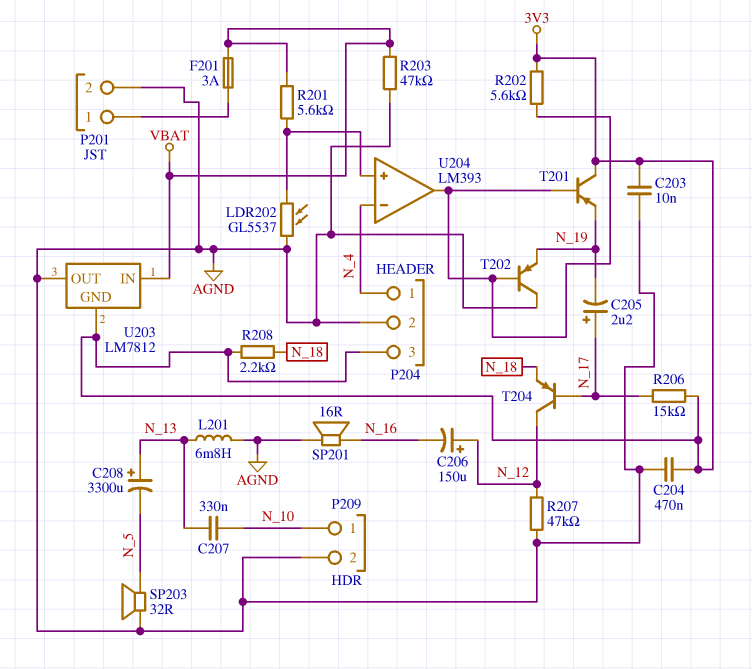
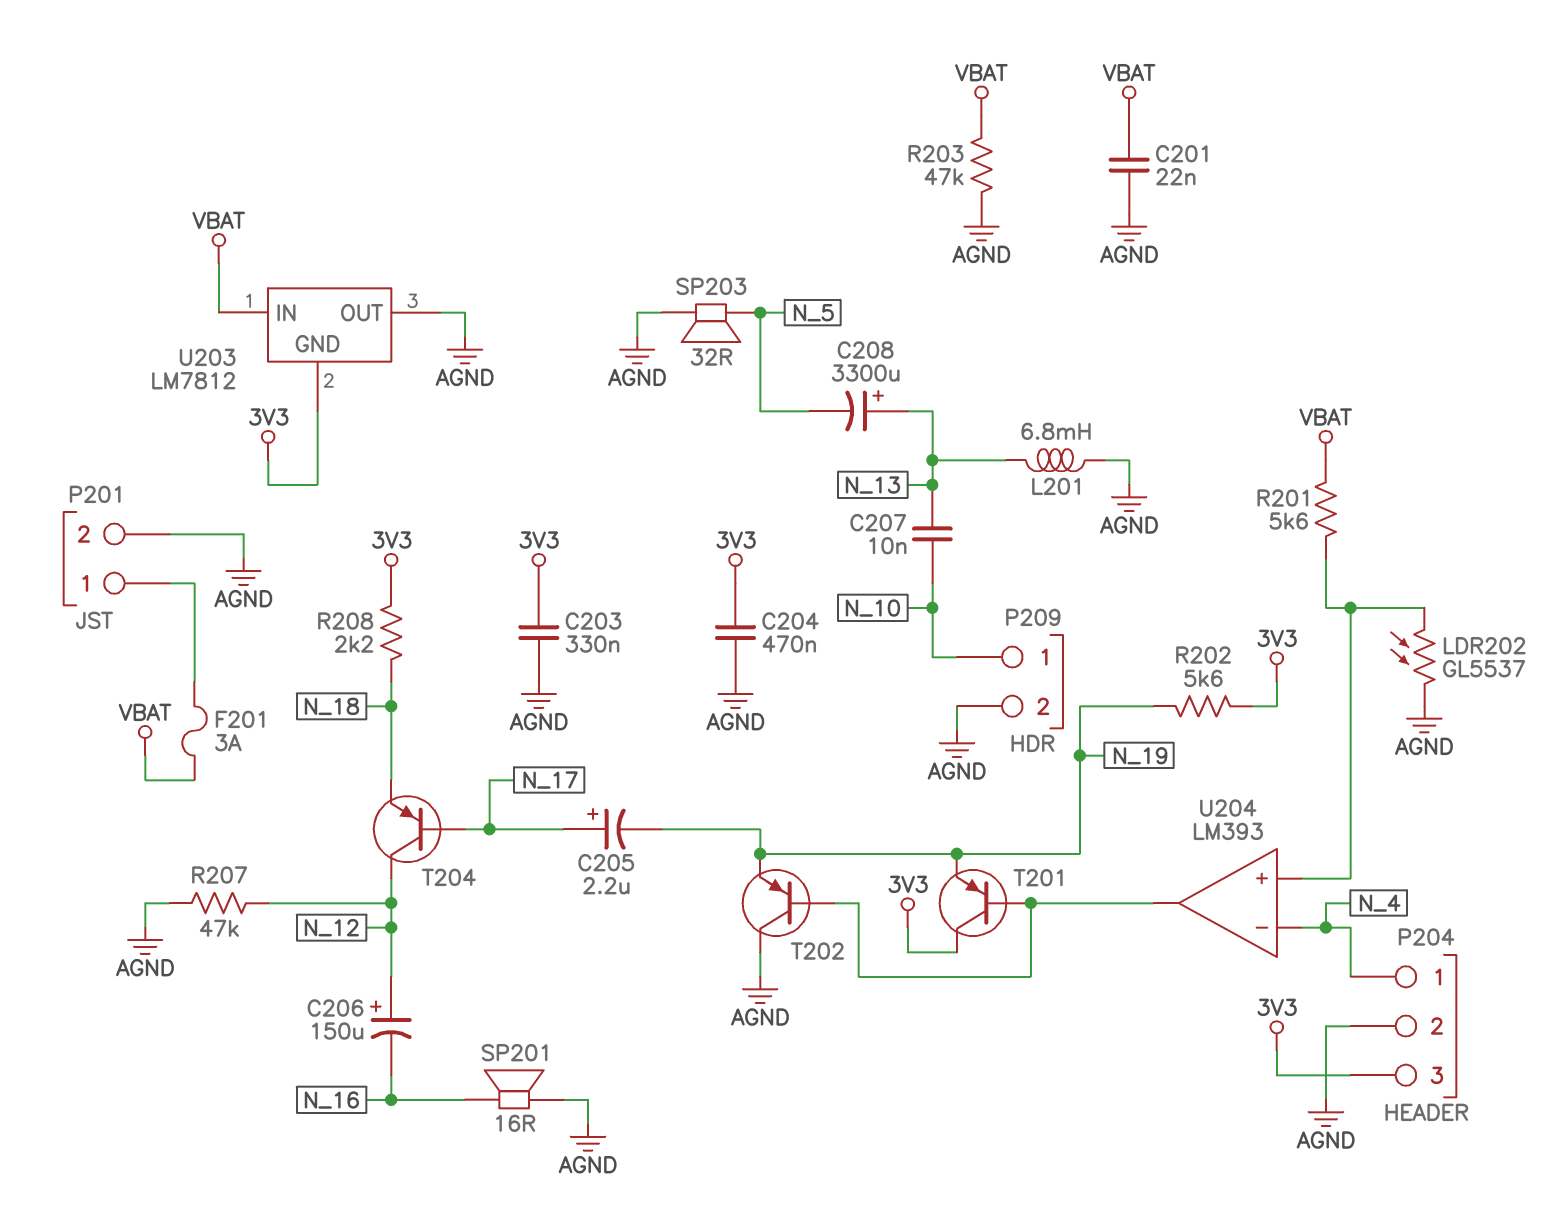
C201: none -> 22nF (AGND, VBAT)
C203: 10nF (3V3, AGND) -> 330nF (3V3, AGND)
C207: 330nF (N_10, N_13) -> 10nF (N_10, N_13)
R202: 5.6k (3V3, U204/out) -> 5.6k (3V3, N_19)
R206: 15k (3V3, N_17) -> none

